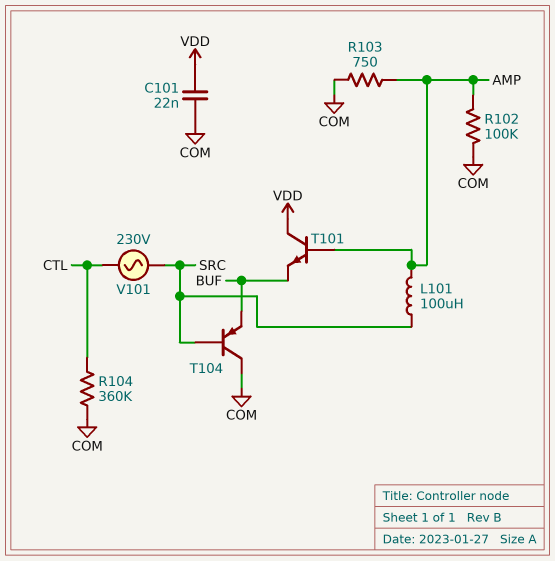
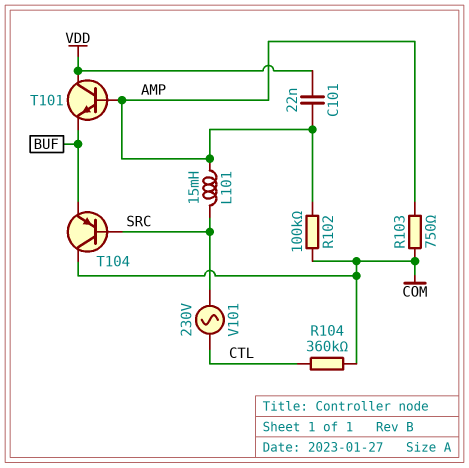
C101: 22nF (COM, VDD) -> 22nF (AMP, VDD)
L101: 100uH (AMP, SRC) -> 15mH (AMP, SRC)

